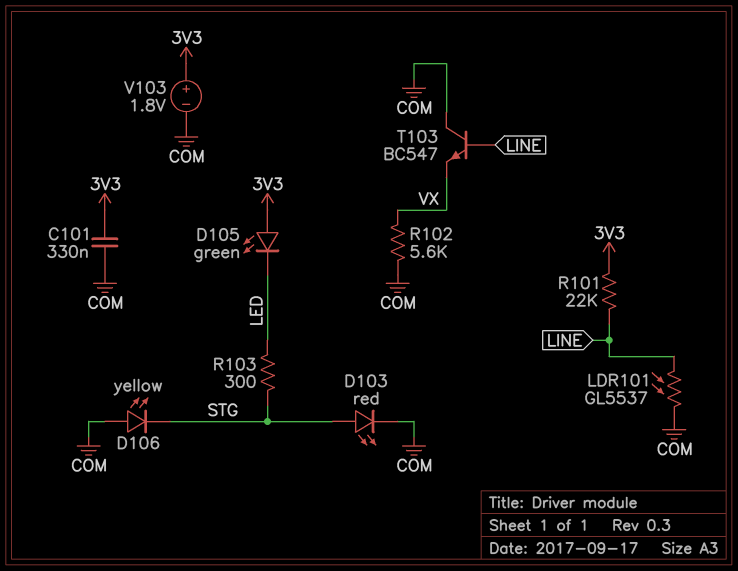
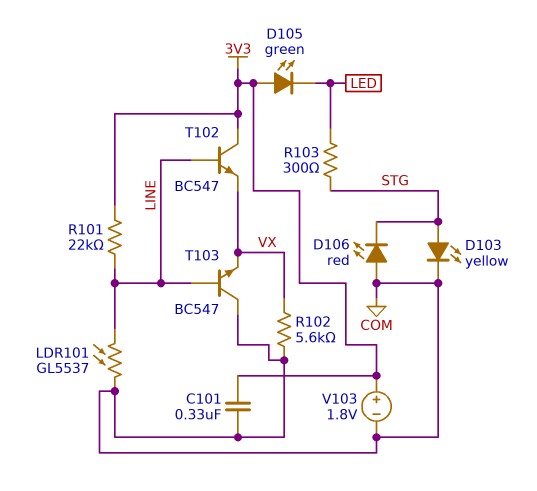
D103: LED red (A STG, K COM) -> LED yellow (A STG, K COM)
D106: LED yellow (A COM, K STG) -> LED red (A COM, K STG)
T102: none -> NPN BC547 (B LINE, C 3V3, E VX)

